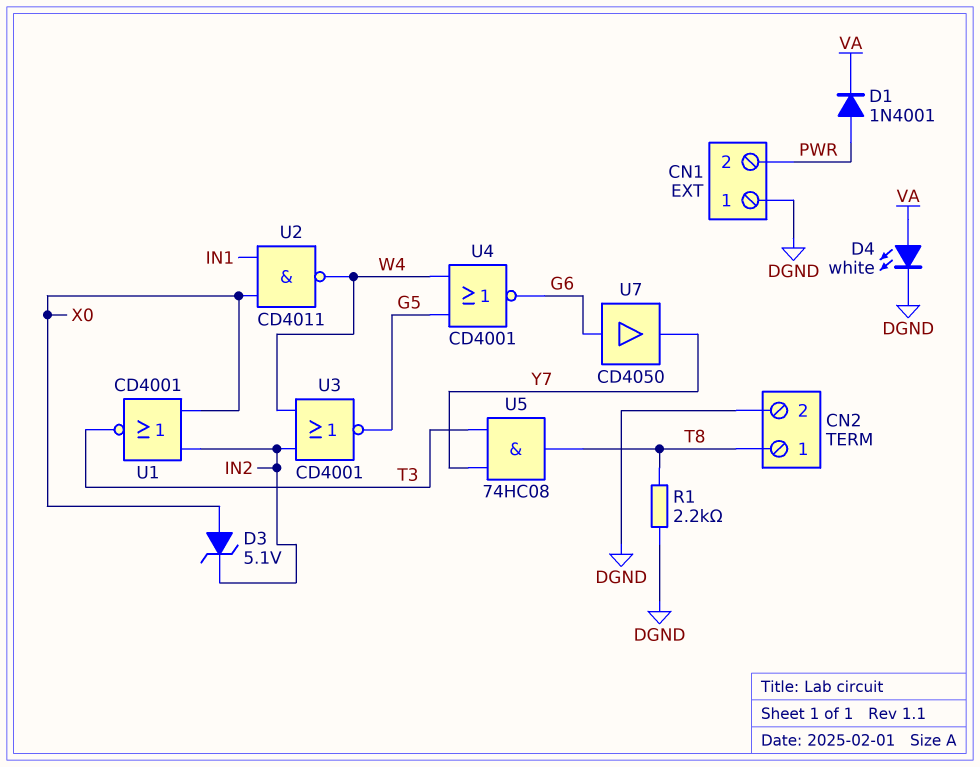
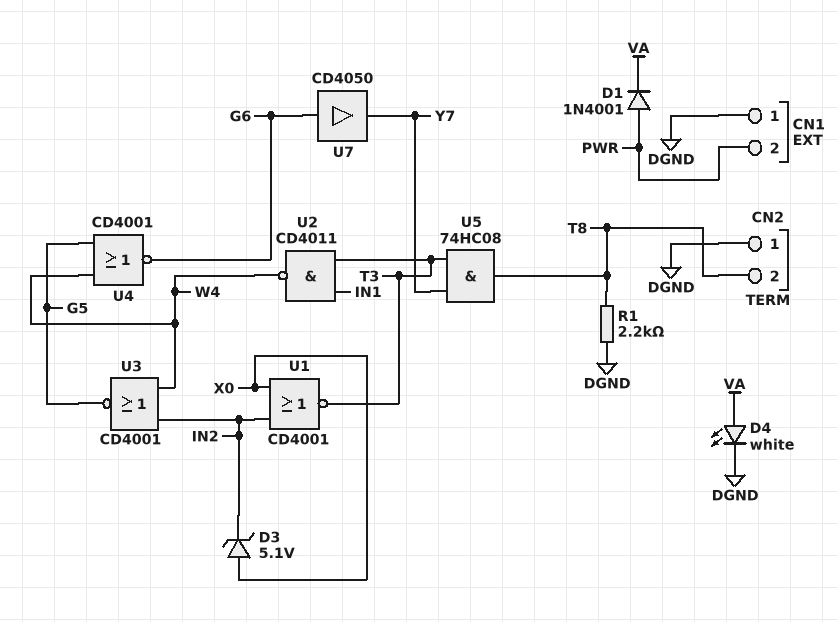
CN2 pin 1: T8 -> DGND
CN2 pin 2: DGND -> T8
U2: NAND CD4011 (in IN1, in X0, out W4) -> NAND CD4011 (in IN1, in T3, out W4)

